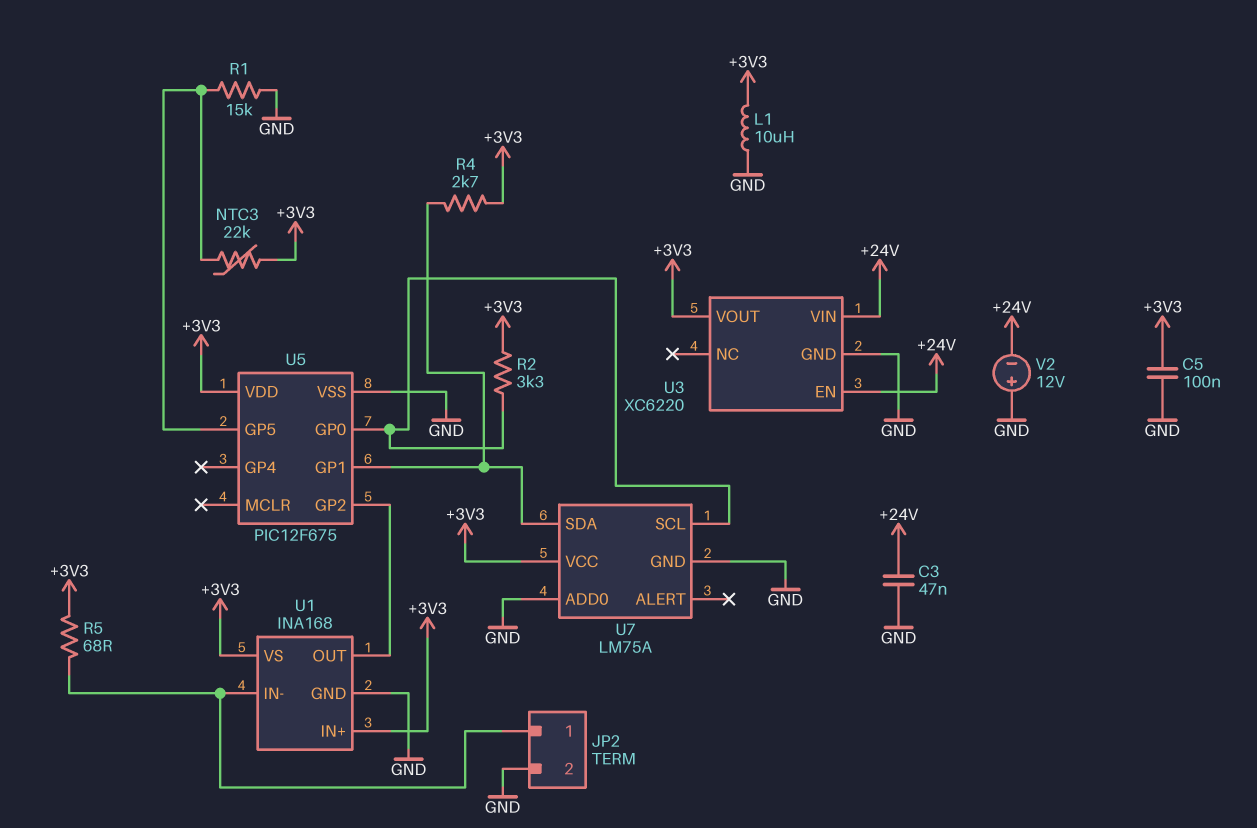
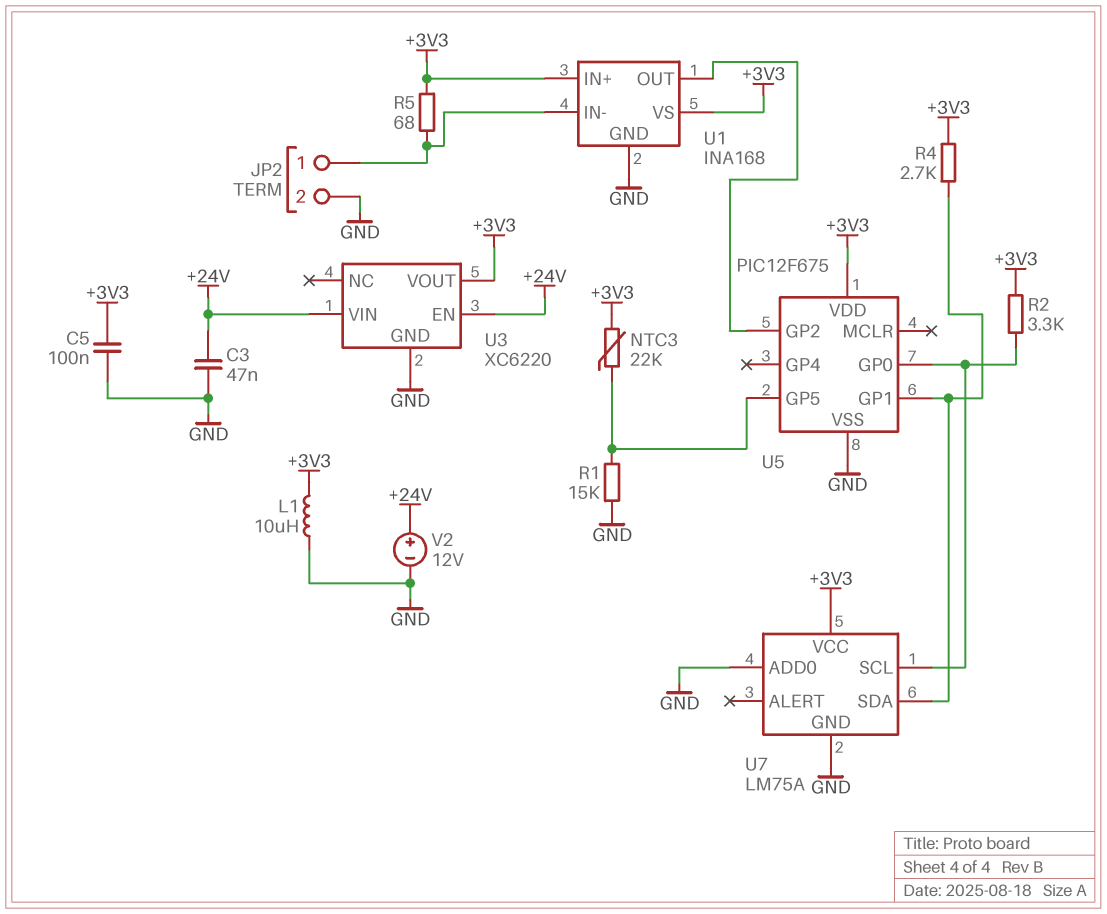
V2: 12V (plus GND, minus +24V) -> 12V (plus +24V, minus GND)

